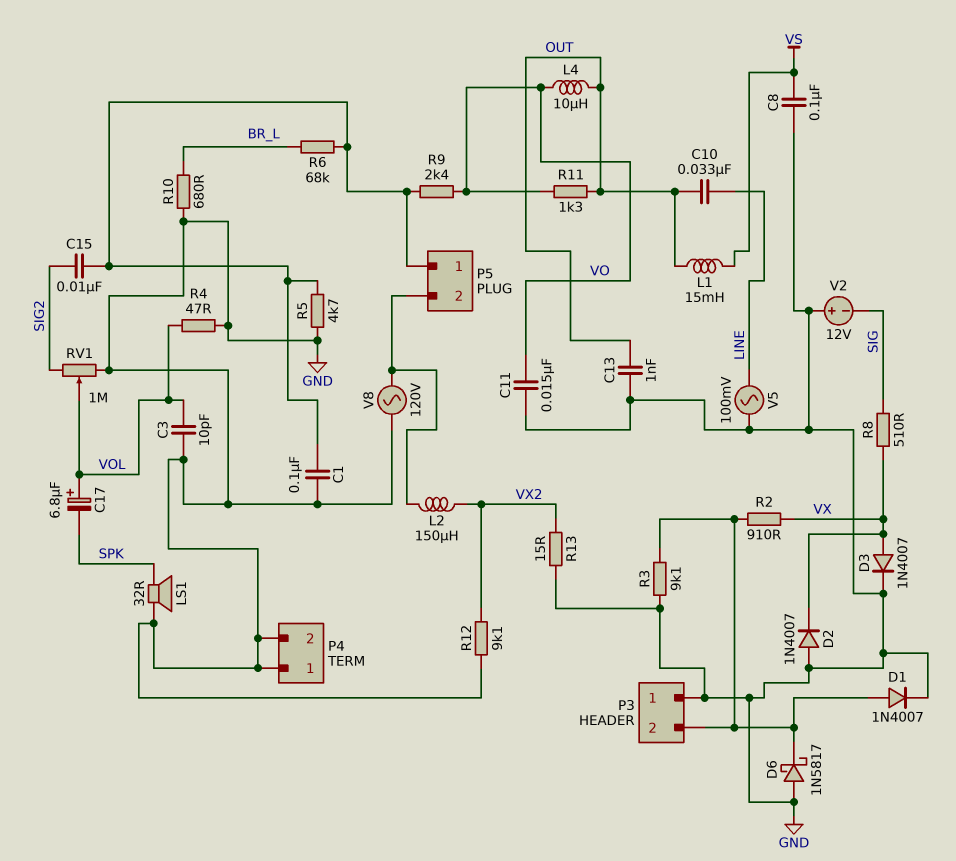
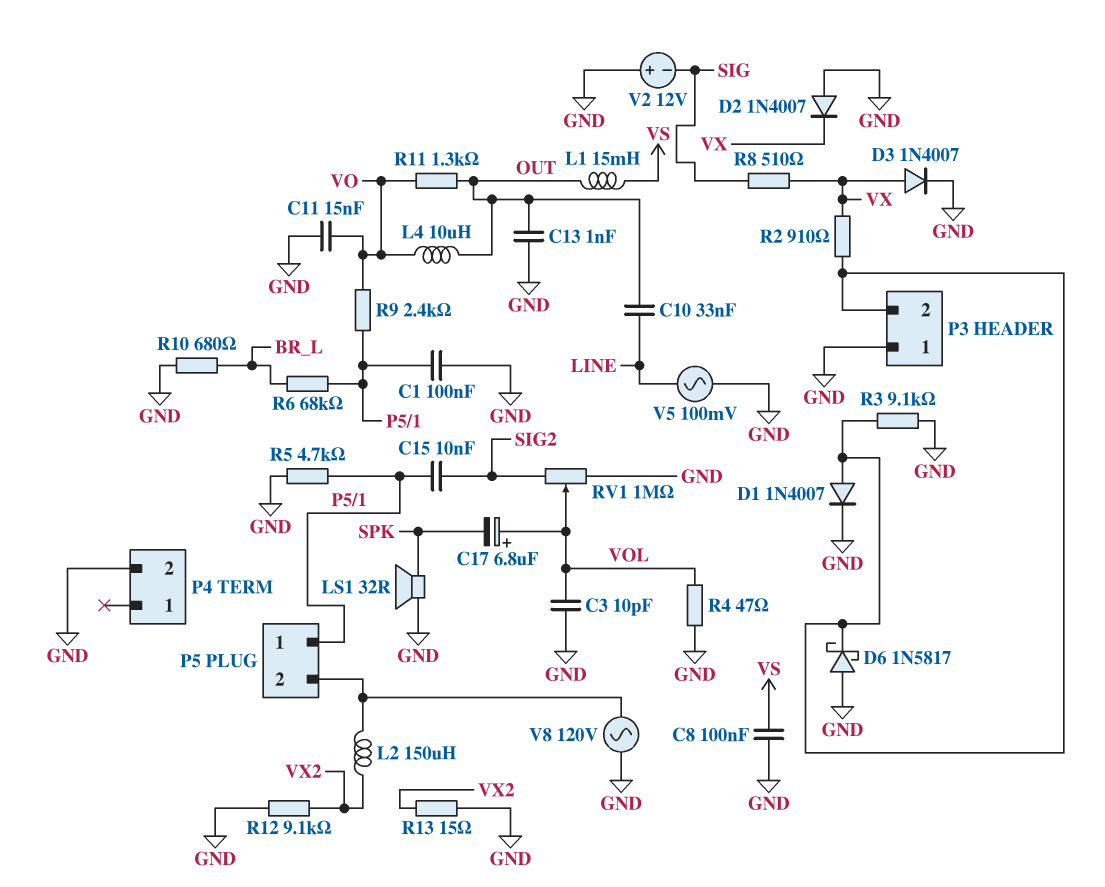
P4 pin 1: GND -> none

